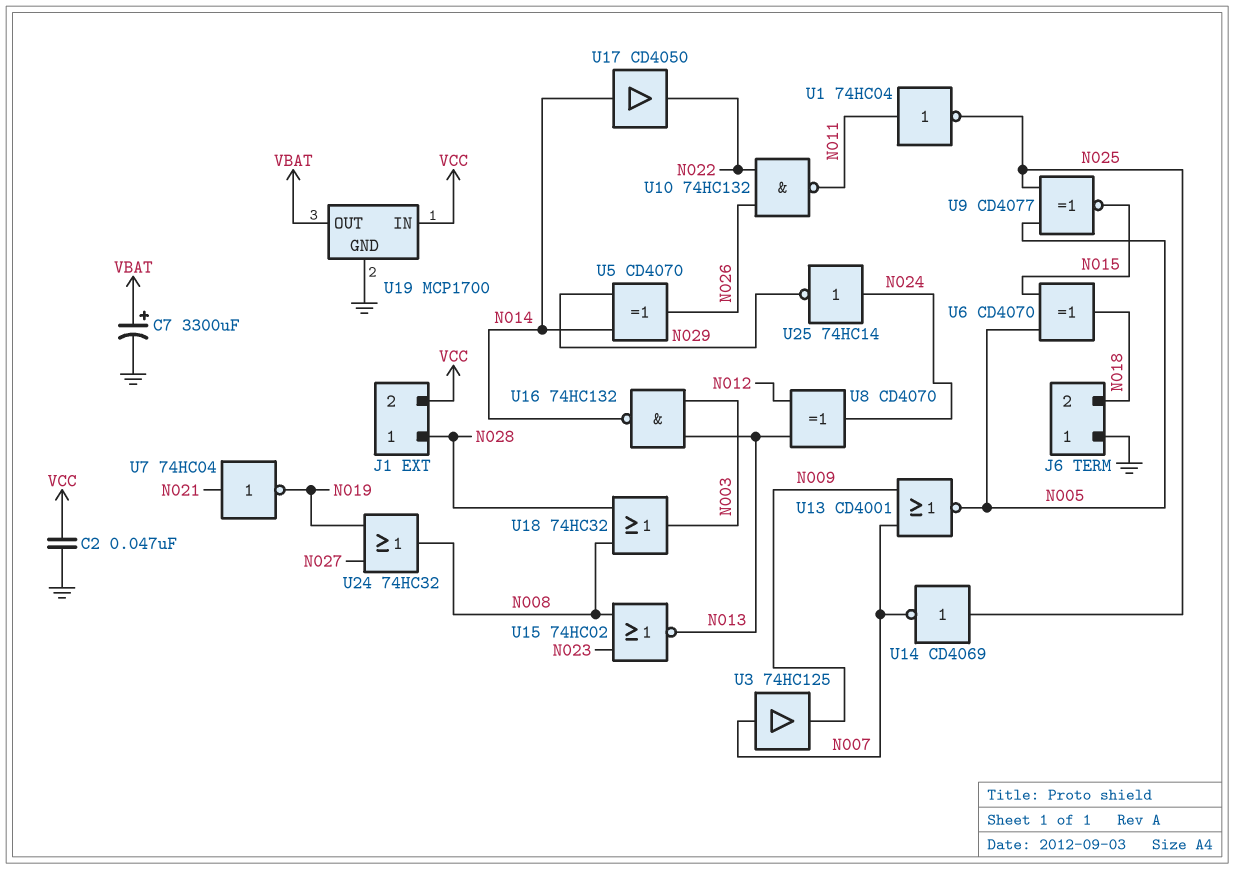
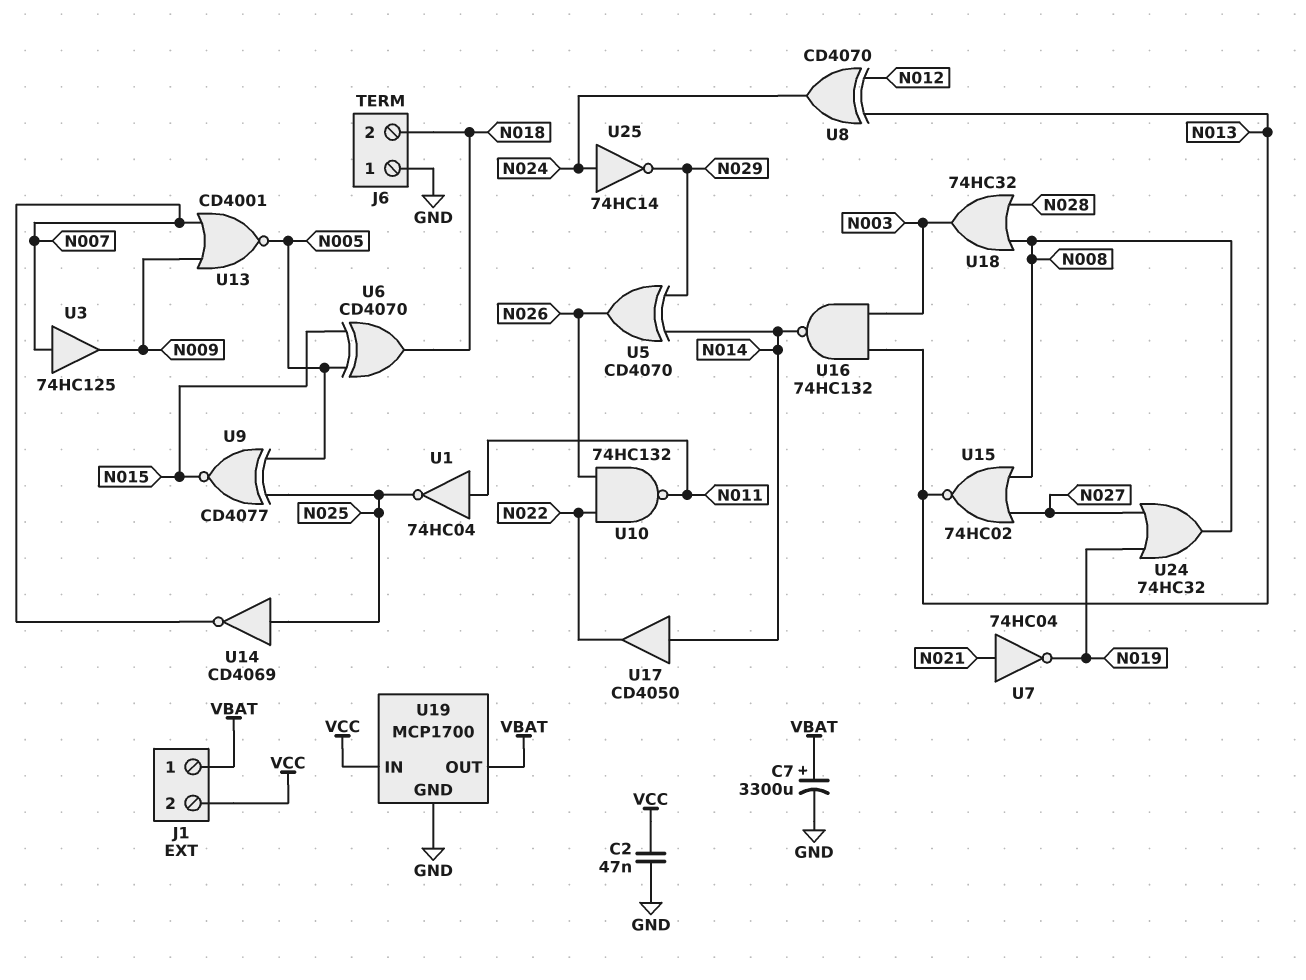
J1 pin 1: N028 -> VBAT
U15: NOR 74HC02 (in N008, in N023, out N013) -> NOR 74HC02 (in N008, in N027, out N013)

